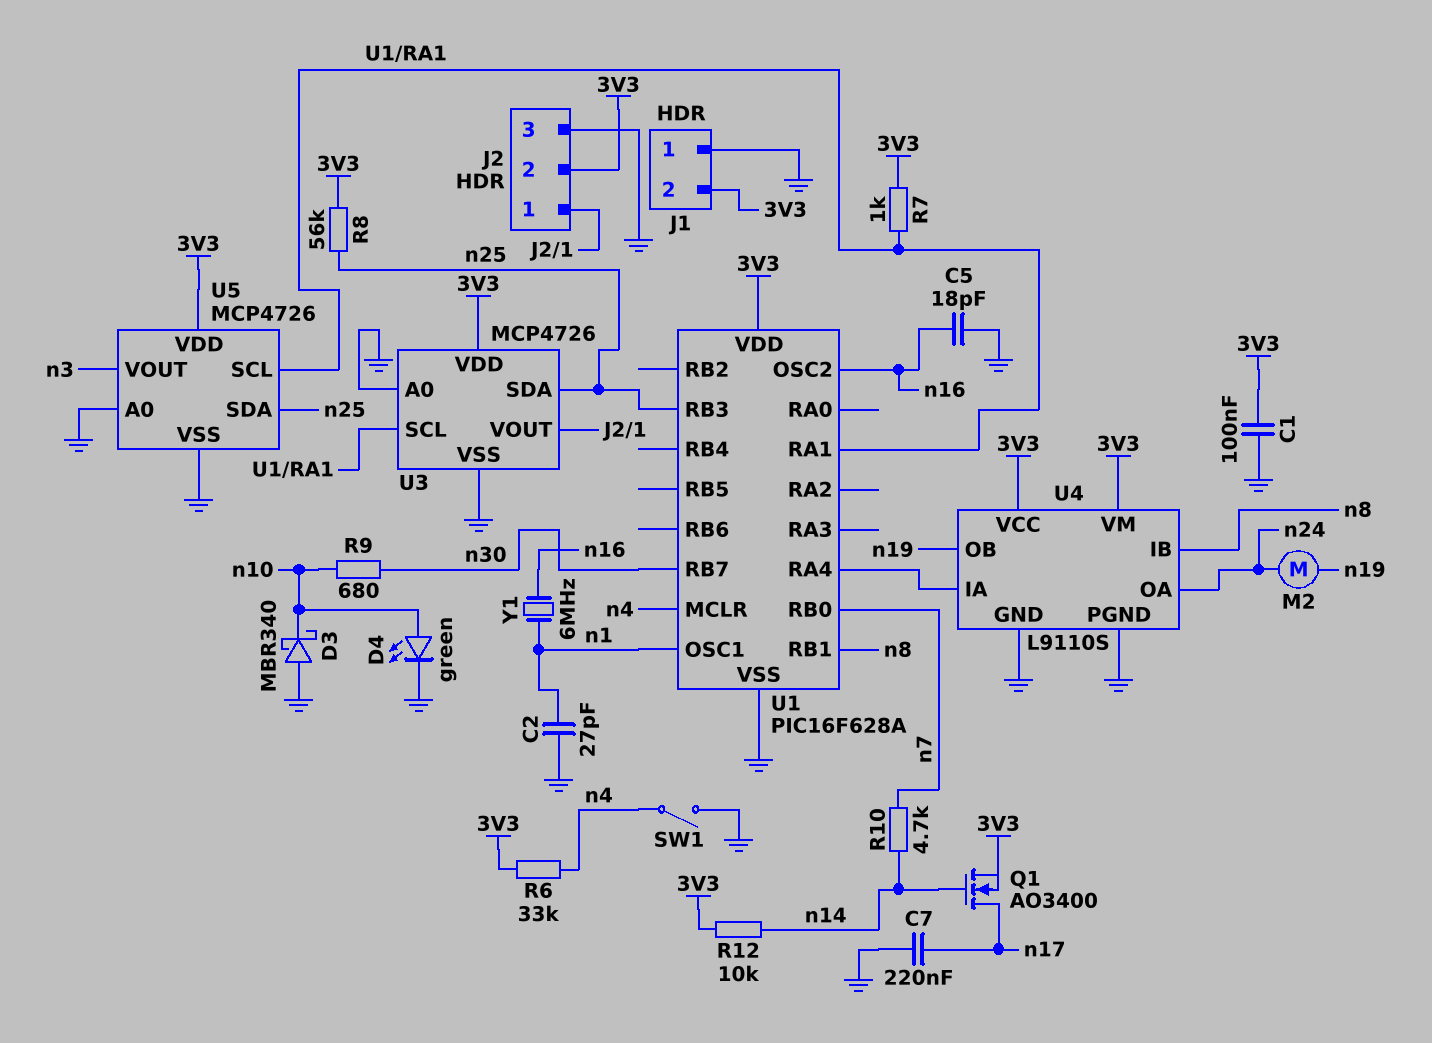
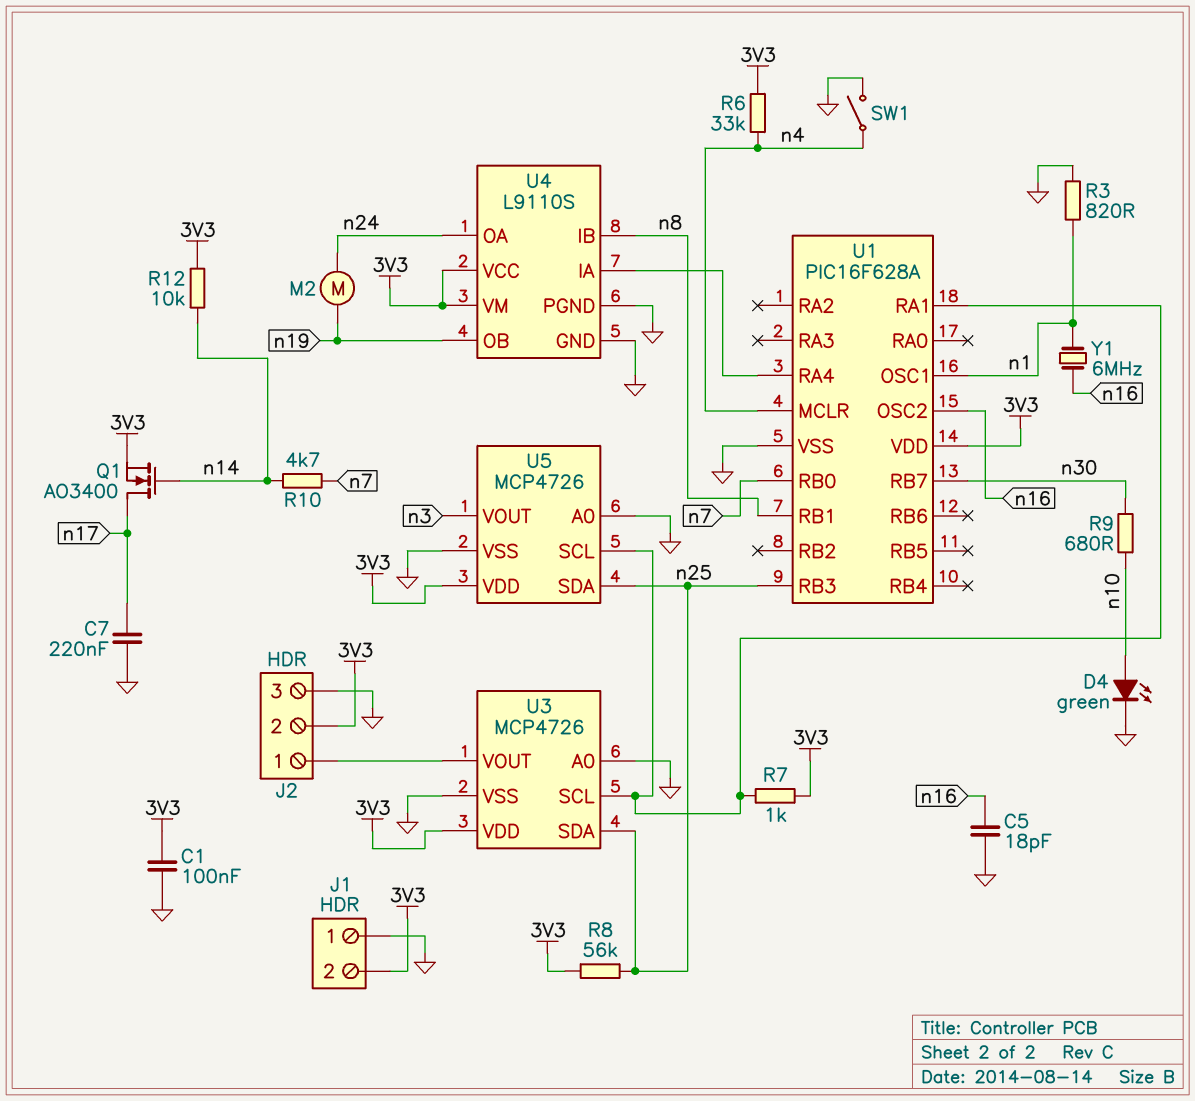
C2: 27pF (GND, n1) -> none
D3: schottky MBR340 (A GND, K n10) -> none
R3: none -> 820 (GND, n1)

